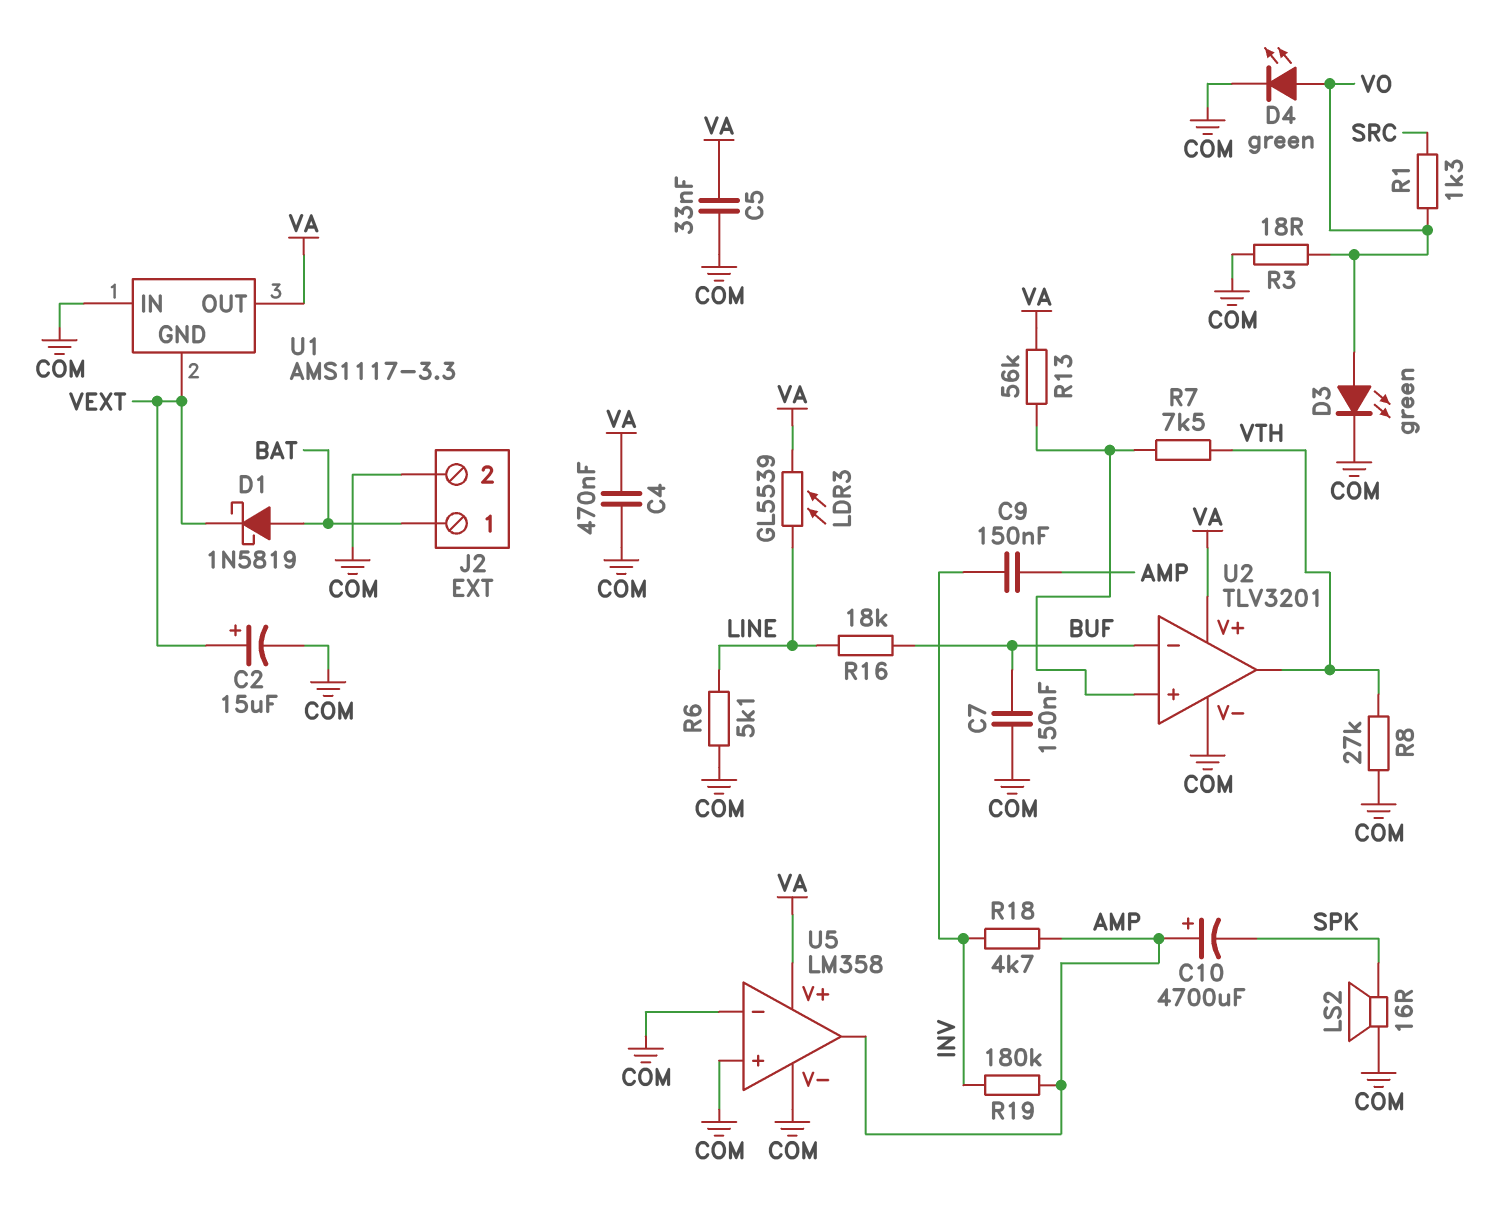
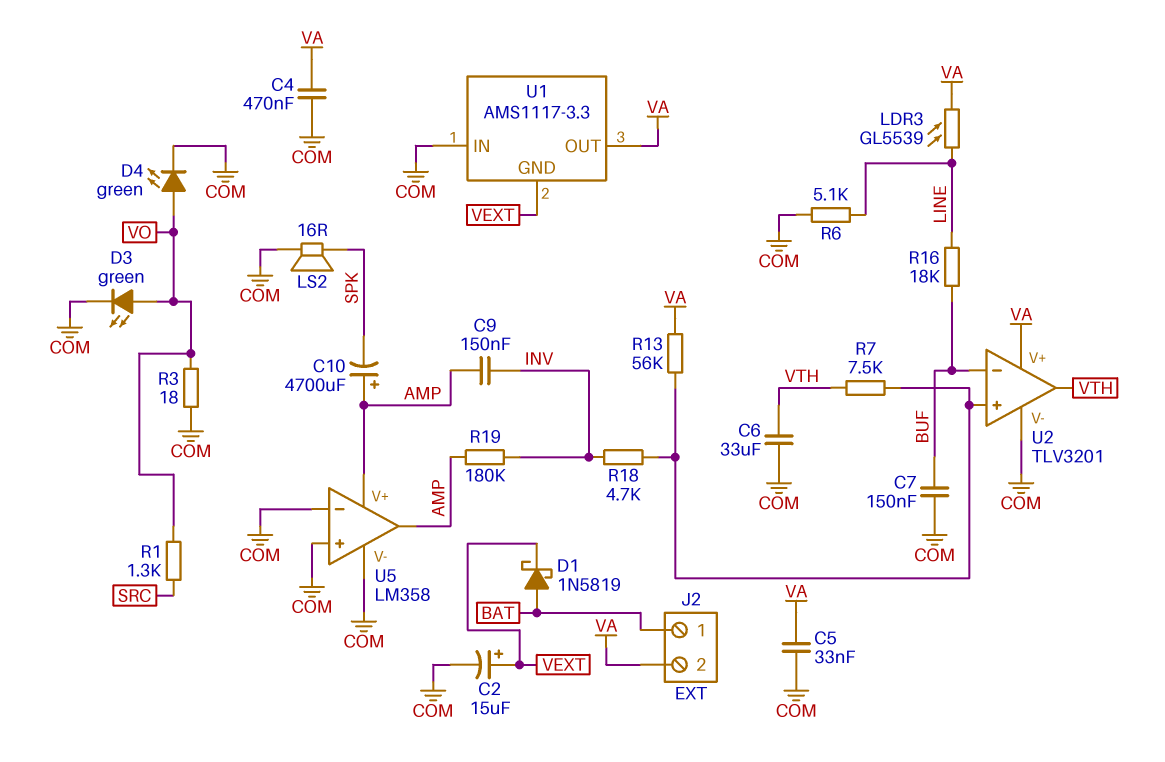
C6: none -> 33uF (COM, VTH)
J2 pin 2: COM -> VA
R8: 27k (COM, VTH) -> none
R18: 4.7k (AMP, INV) -> 4.7k (INV, U2/in+)
U5 pin V+: VA -> AMP

